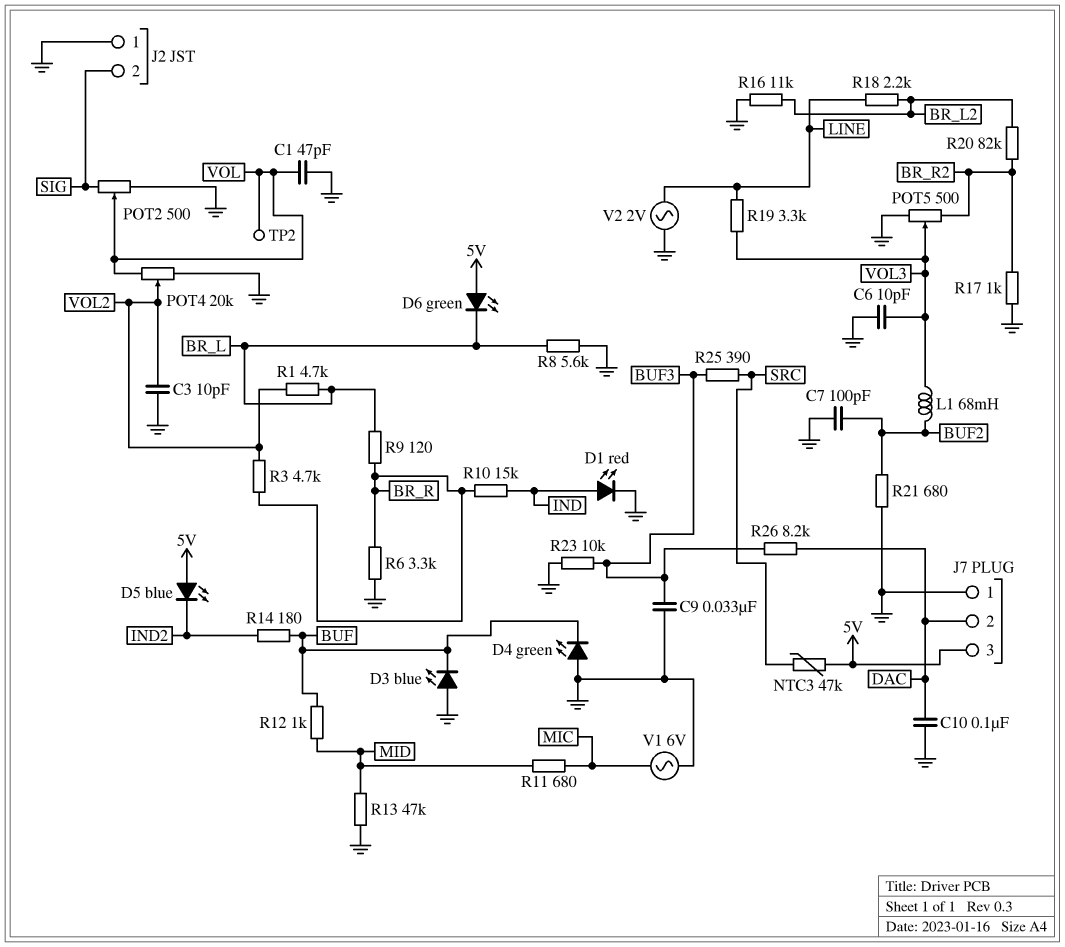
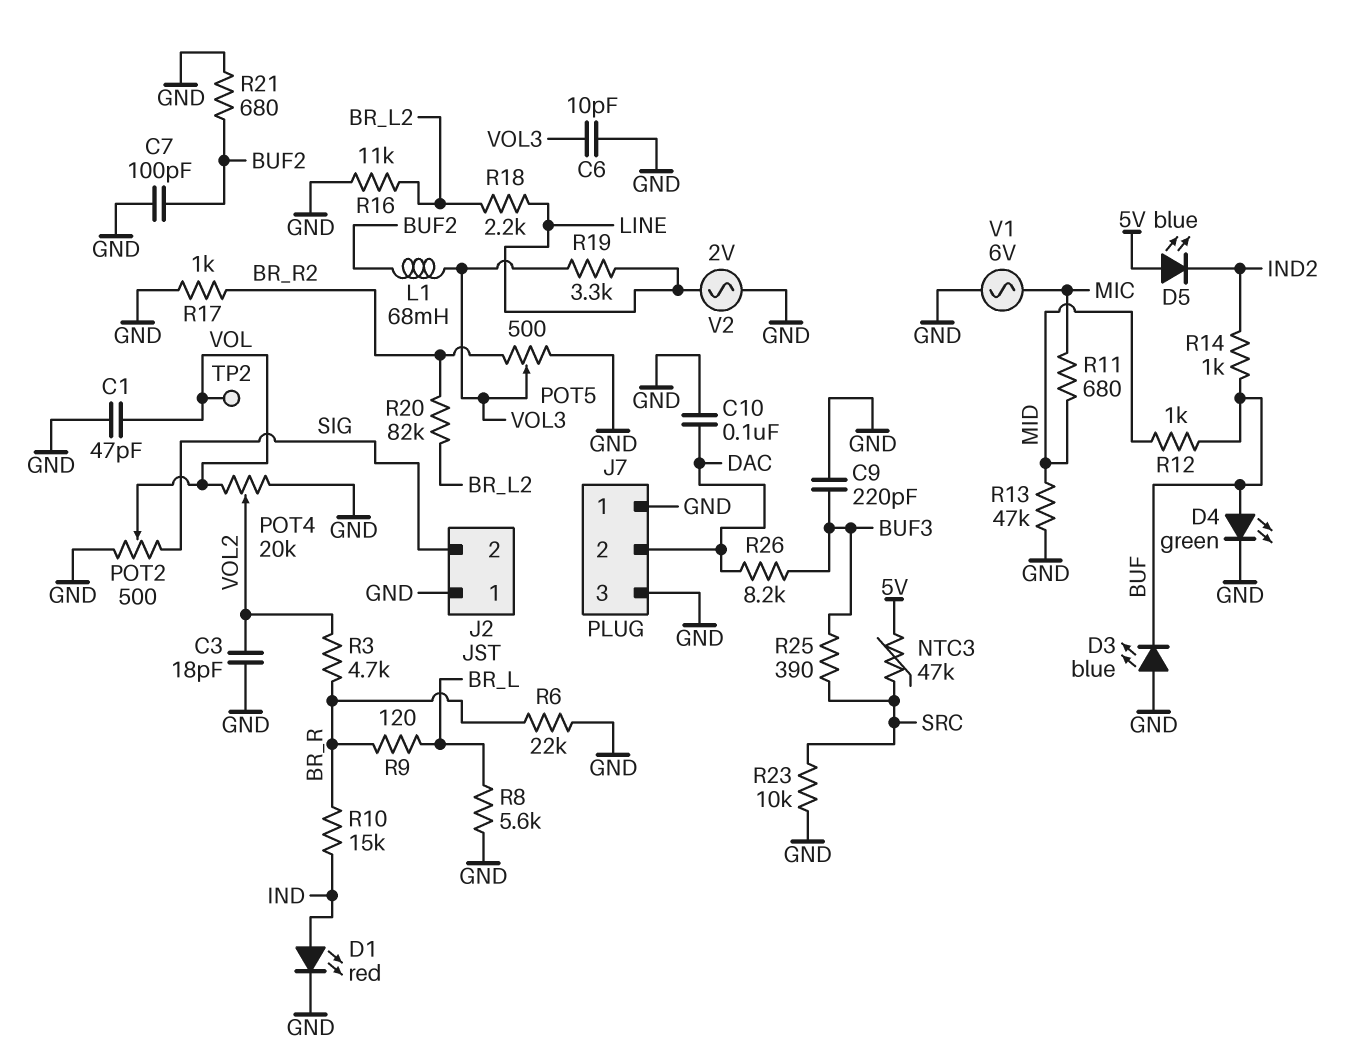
C3: 10pF (GND, VOL2) -> 18pF (GND, VOL2)
C9: 33nF (BUF3, GND) -> 220pF (BUF3, GND)
D4: LED green (A GND, K BUF) -> LED green (A BUF, K GND)
D6: LED green (A 5V, K BR_L) -> none
J7 pin 3: 5V -> GND
R1: 4.7k (BR_L, VOL2) -> none
R6: 3.3k (BR_R, GND) -> 22k (BR_R, GND)
R14: 180 (BUF, IND2) -> 1k (BUF, IND2)
R23: 10k (BUF3, GND) -> 10k (GND, SRC)

